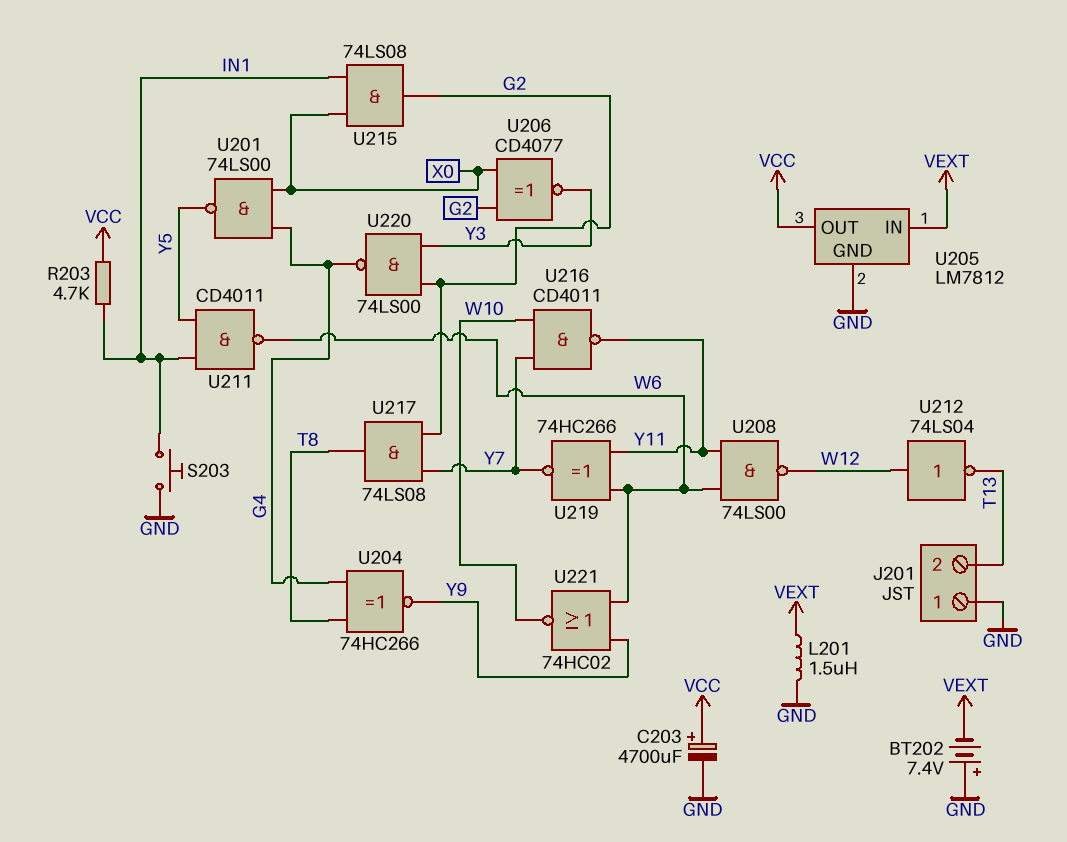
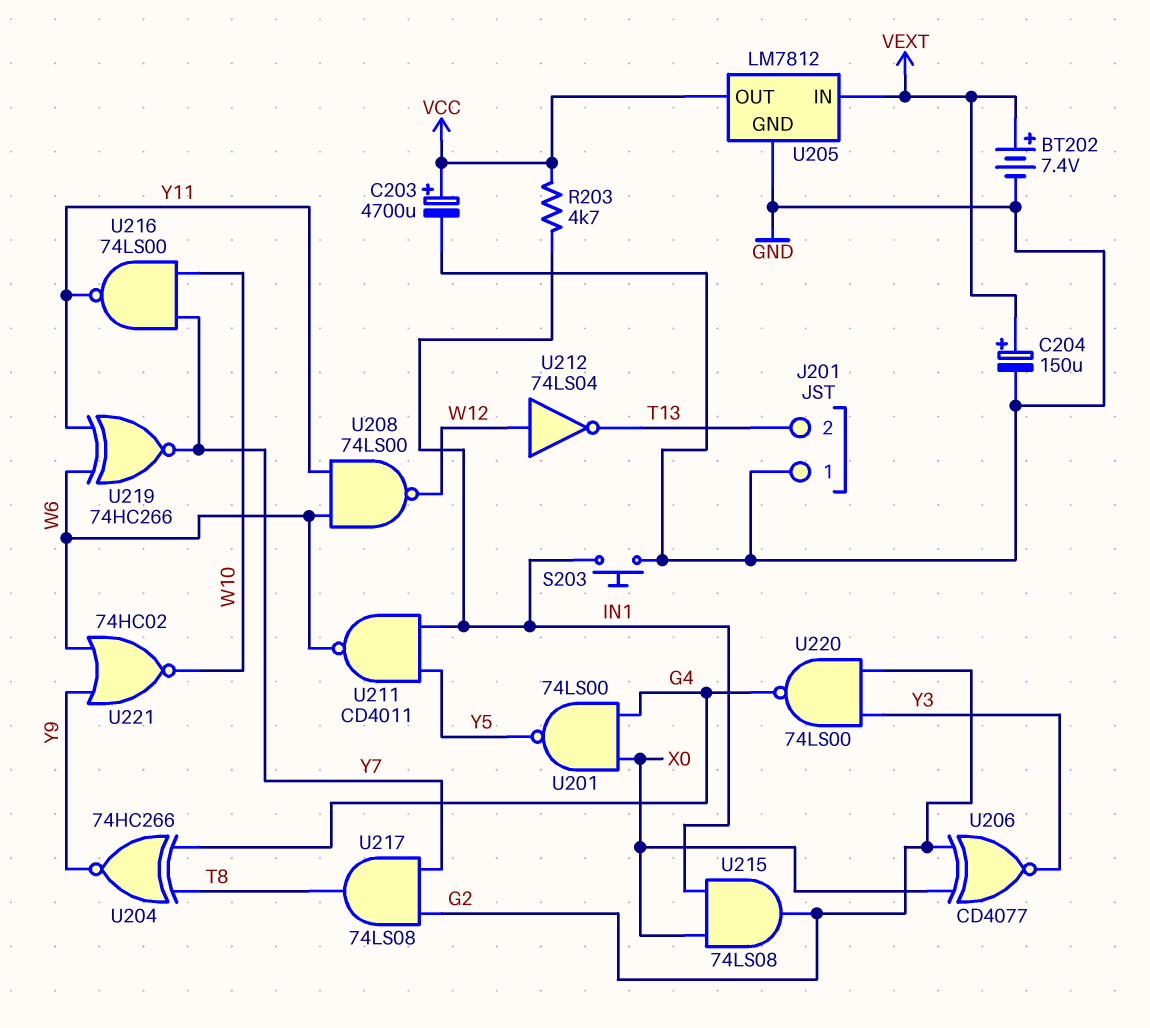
BT202: 7.4V (plus GND, minus VEXT) -> 7.4V (plus VEXT, minus GND)
C204: none -> 150uF (plus VEXT, minus GND)
L201: 1.5uH (GND, VEXT) -> none
U216: NAND CD4011 (in W10, in Y7, out Y11) -> NAND 74LS00 (in W10, in Y7, out Y11)

